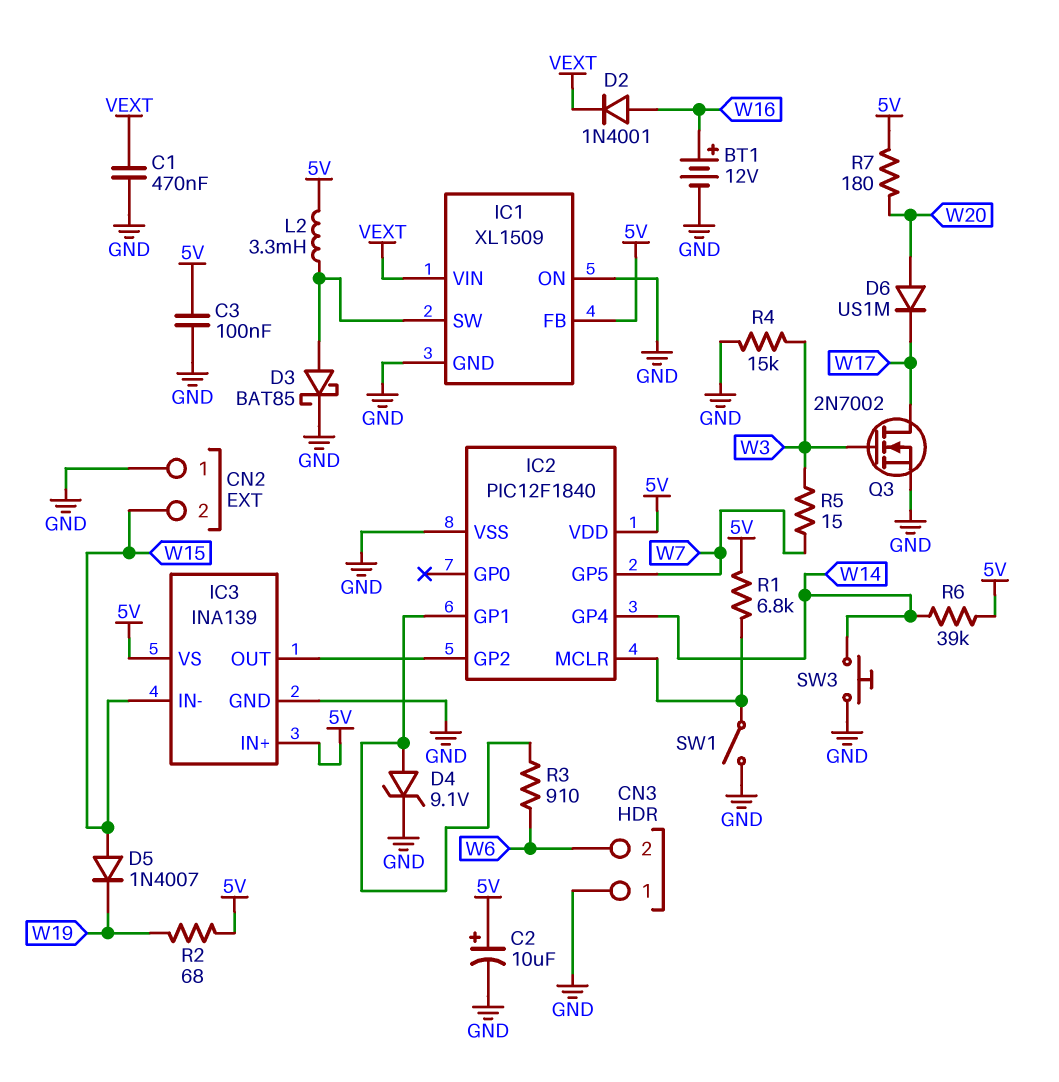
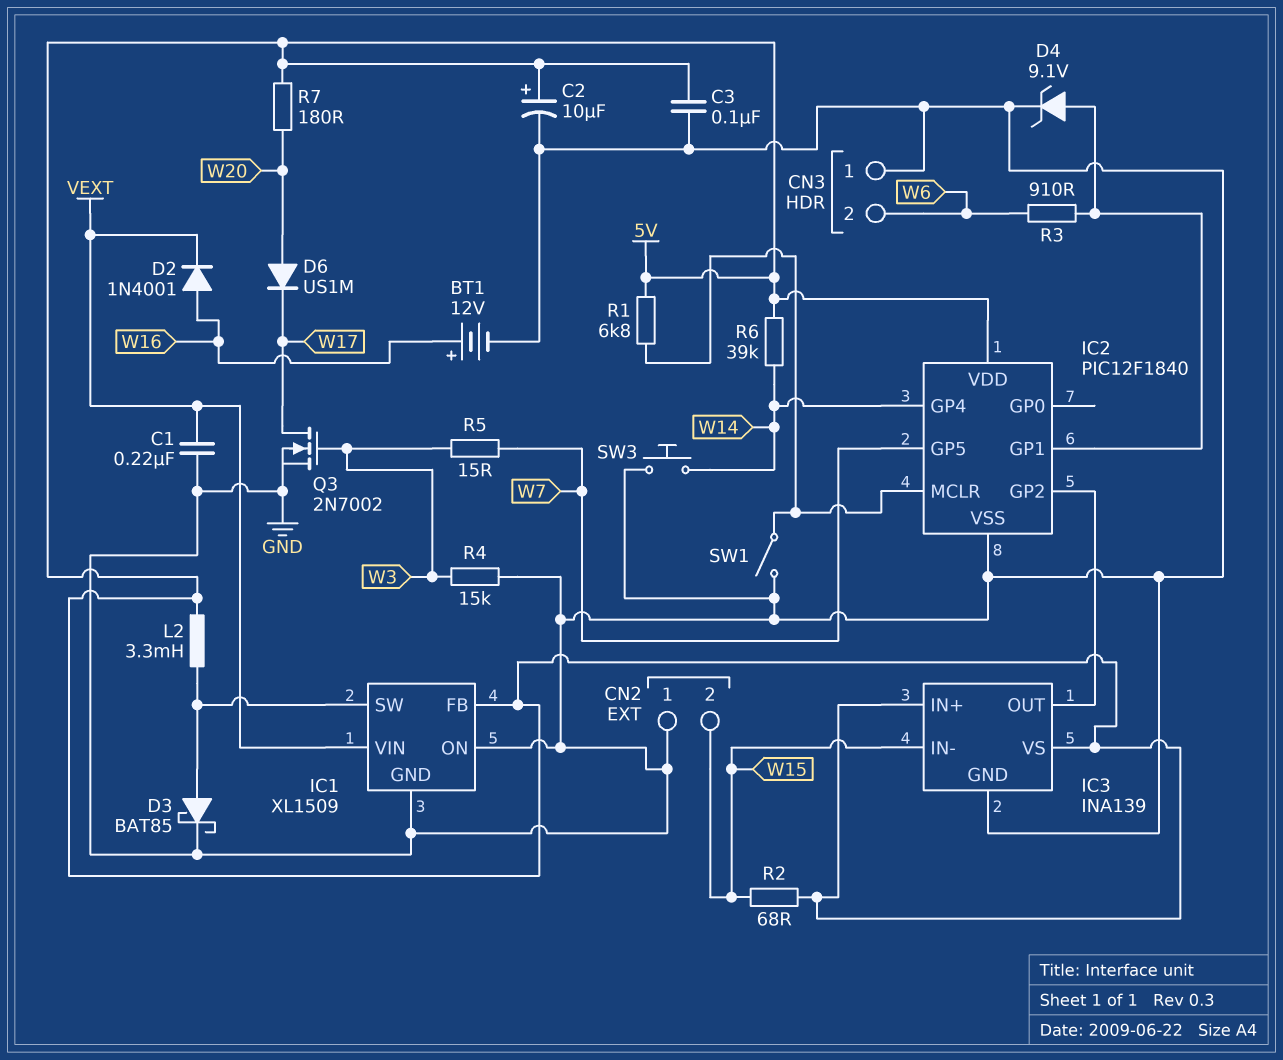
C1: 470nF (GND, VEXT) -> 220nF (GND, VEXT)
D5: diode 1N4007 (A W15, K W19) -> none
R2: 68 (5V, W19) -> 68 (5V, W15)

